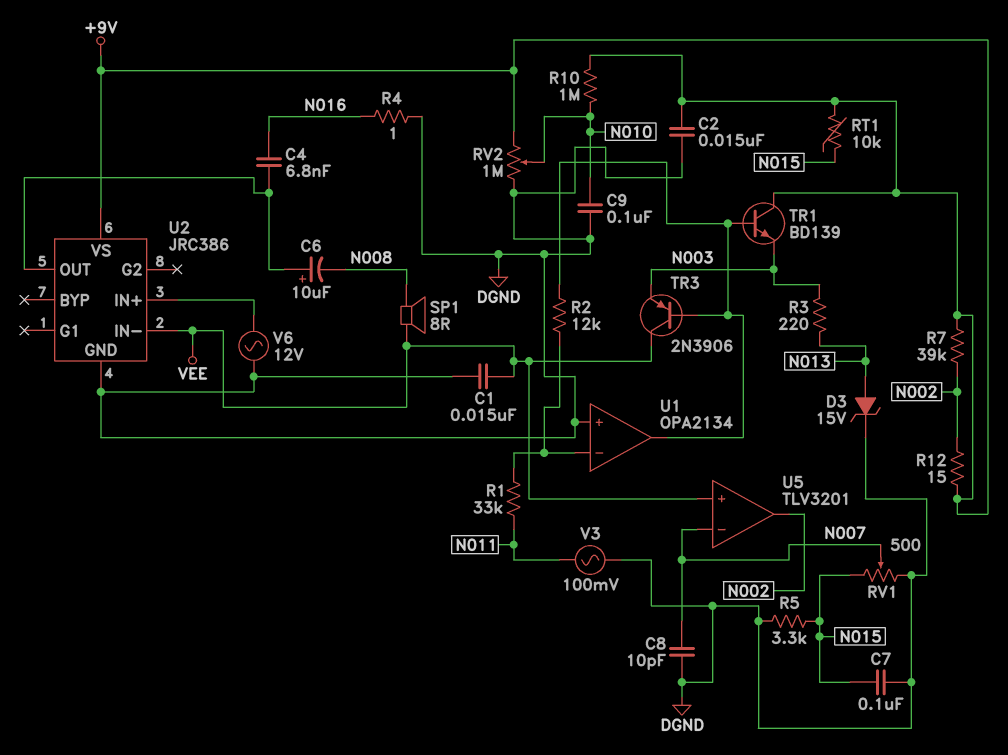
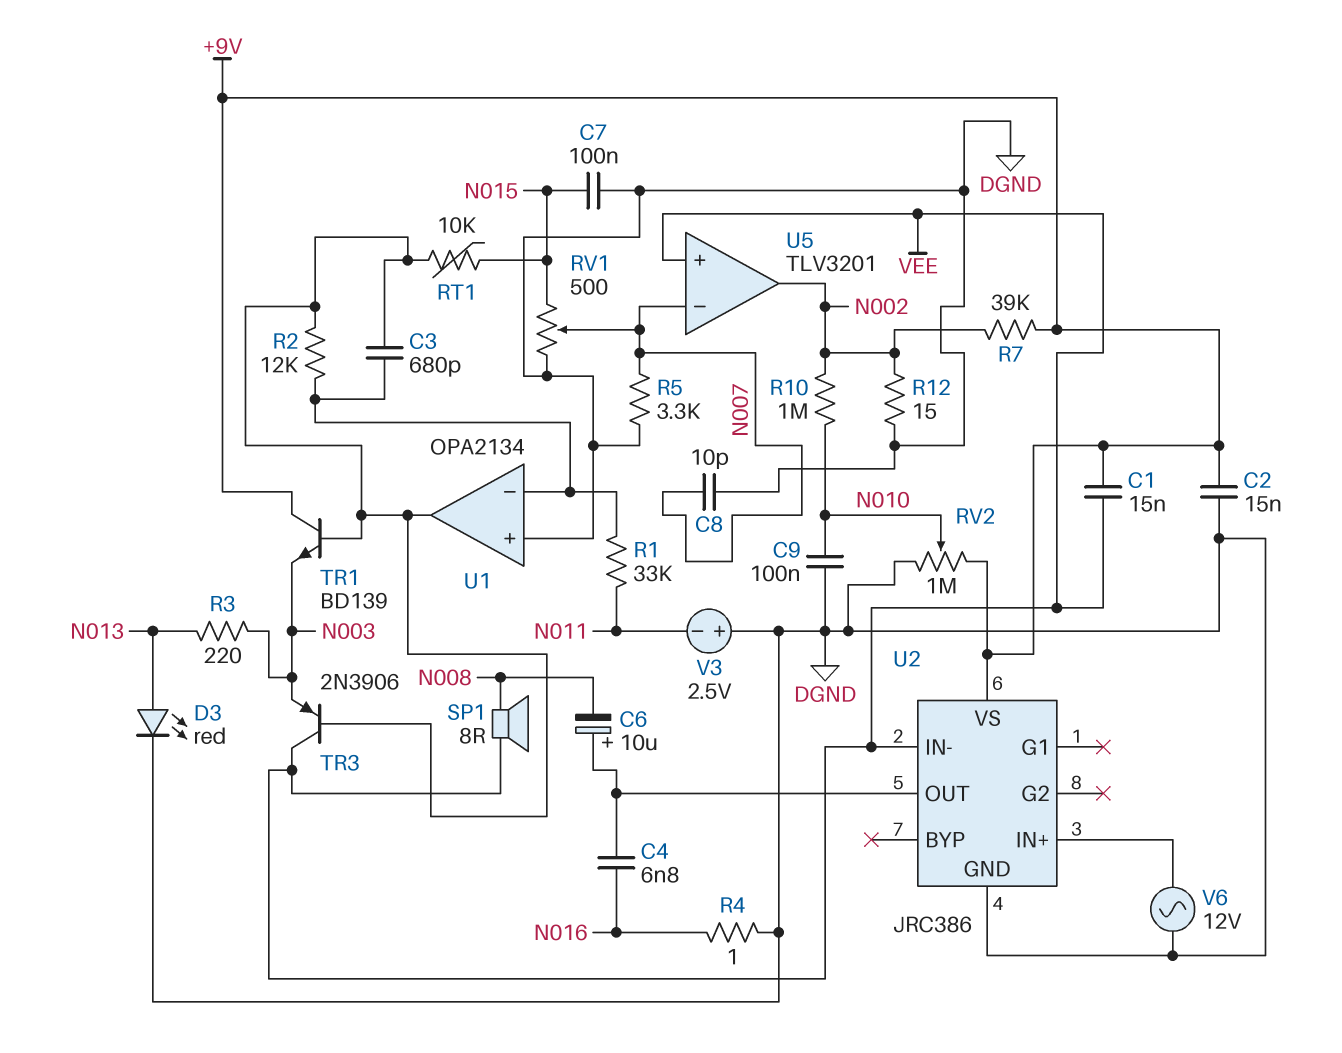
C1: 15nF (DGND, VEE) -> 15nF (+9V, VEE)
C3: none -> 680pF (U1/in-, U1/out)
D3: zener 15V (A N013, K DGND) -> LED red (A N013, K DGND)
R5: 3.3k (DGND, N015) -> 3.3k (DGND, N007)
R10: 1M (+9V, N010) -> 1M (N002, N010)
R12: 15 (+9V, N002) -> 15 (DGND, N002)
RT1: 10k (+9V, N015) -> 10k (N015, U1/out)
V3: AC 100mV (DGND, N011) -> 2.5V (plus DGND, minus N011)

